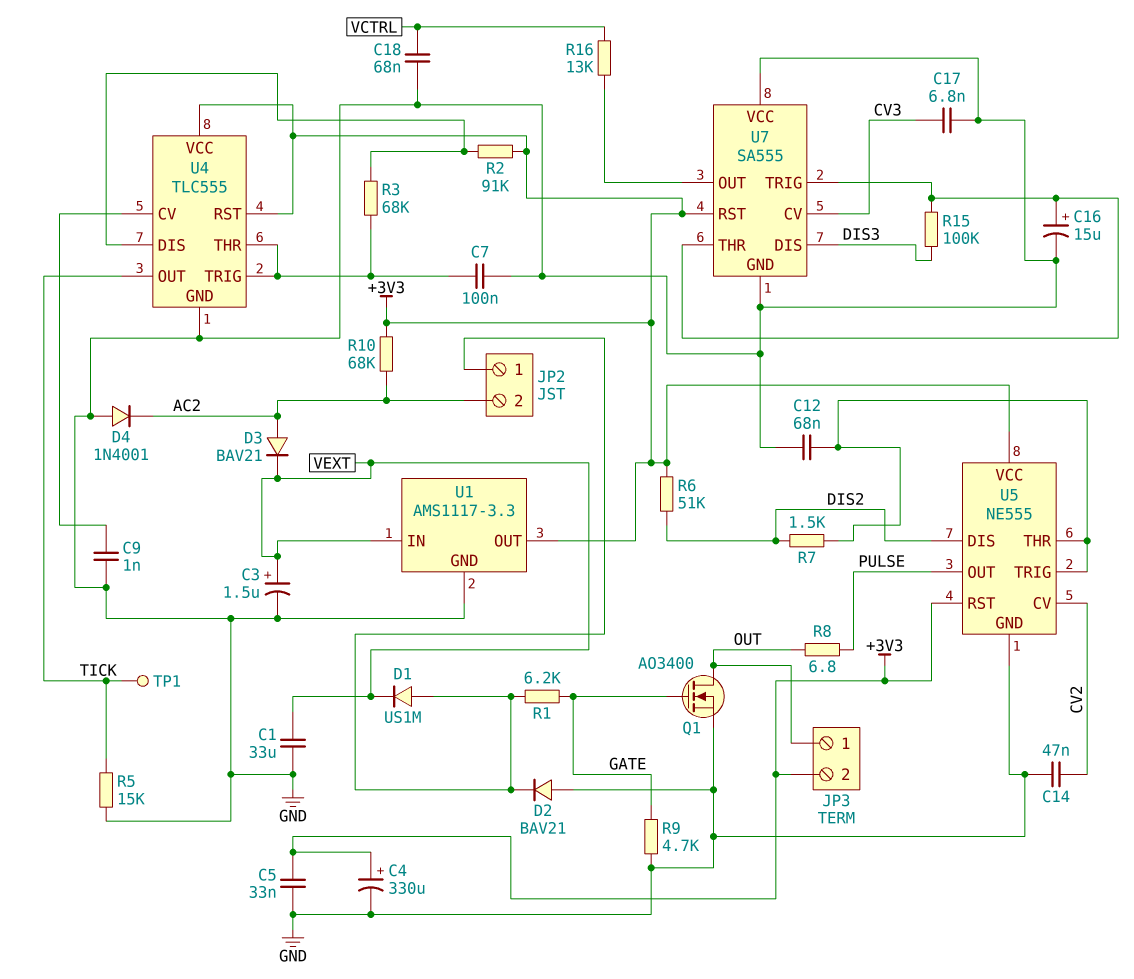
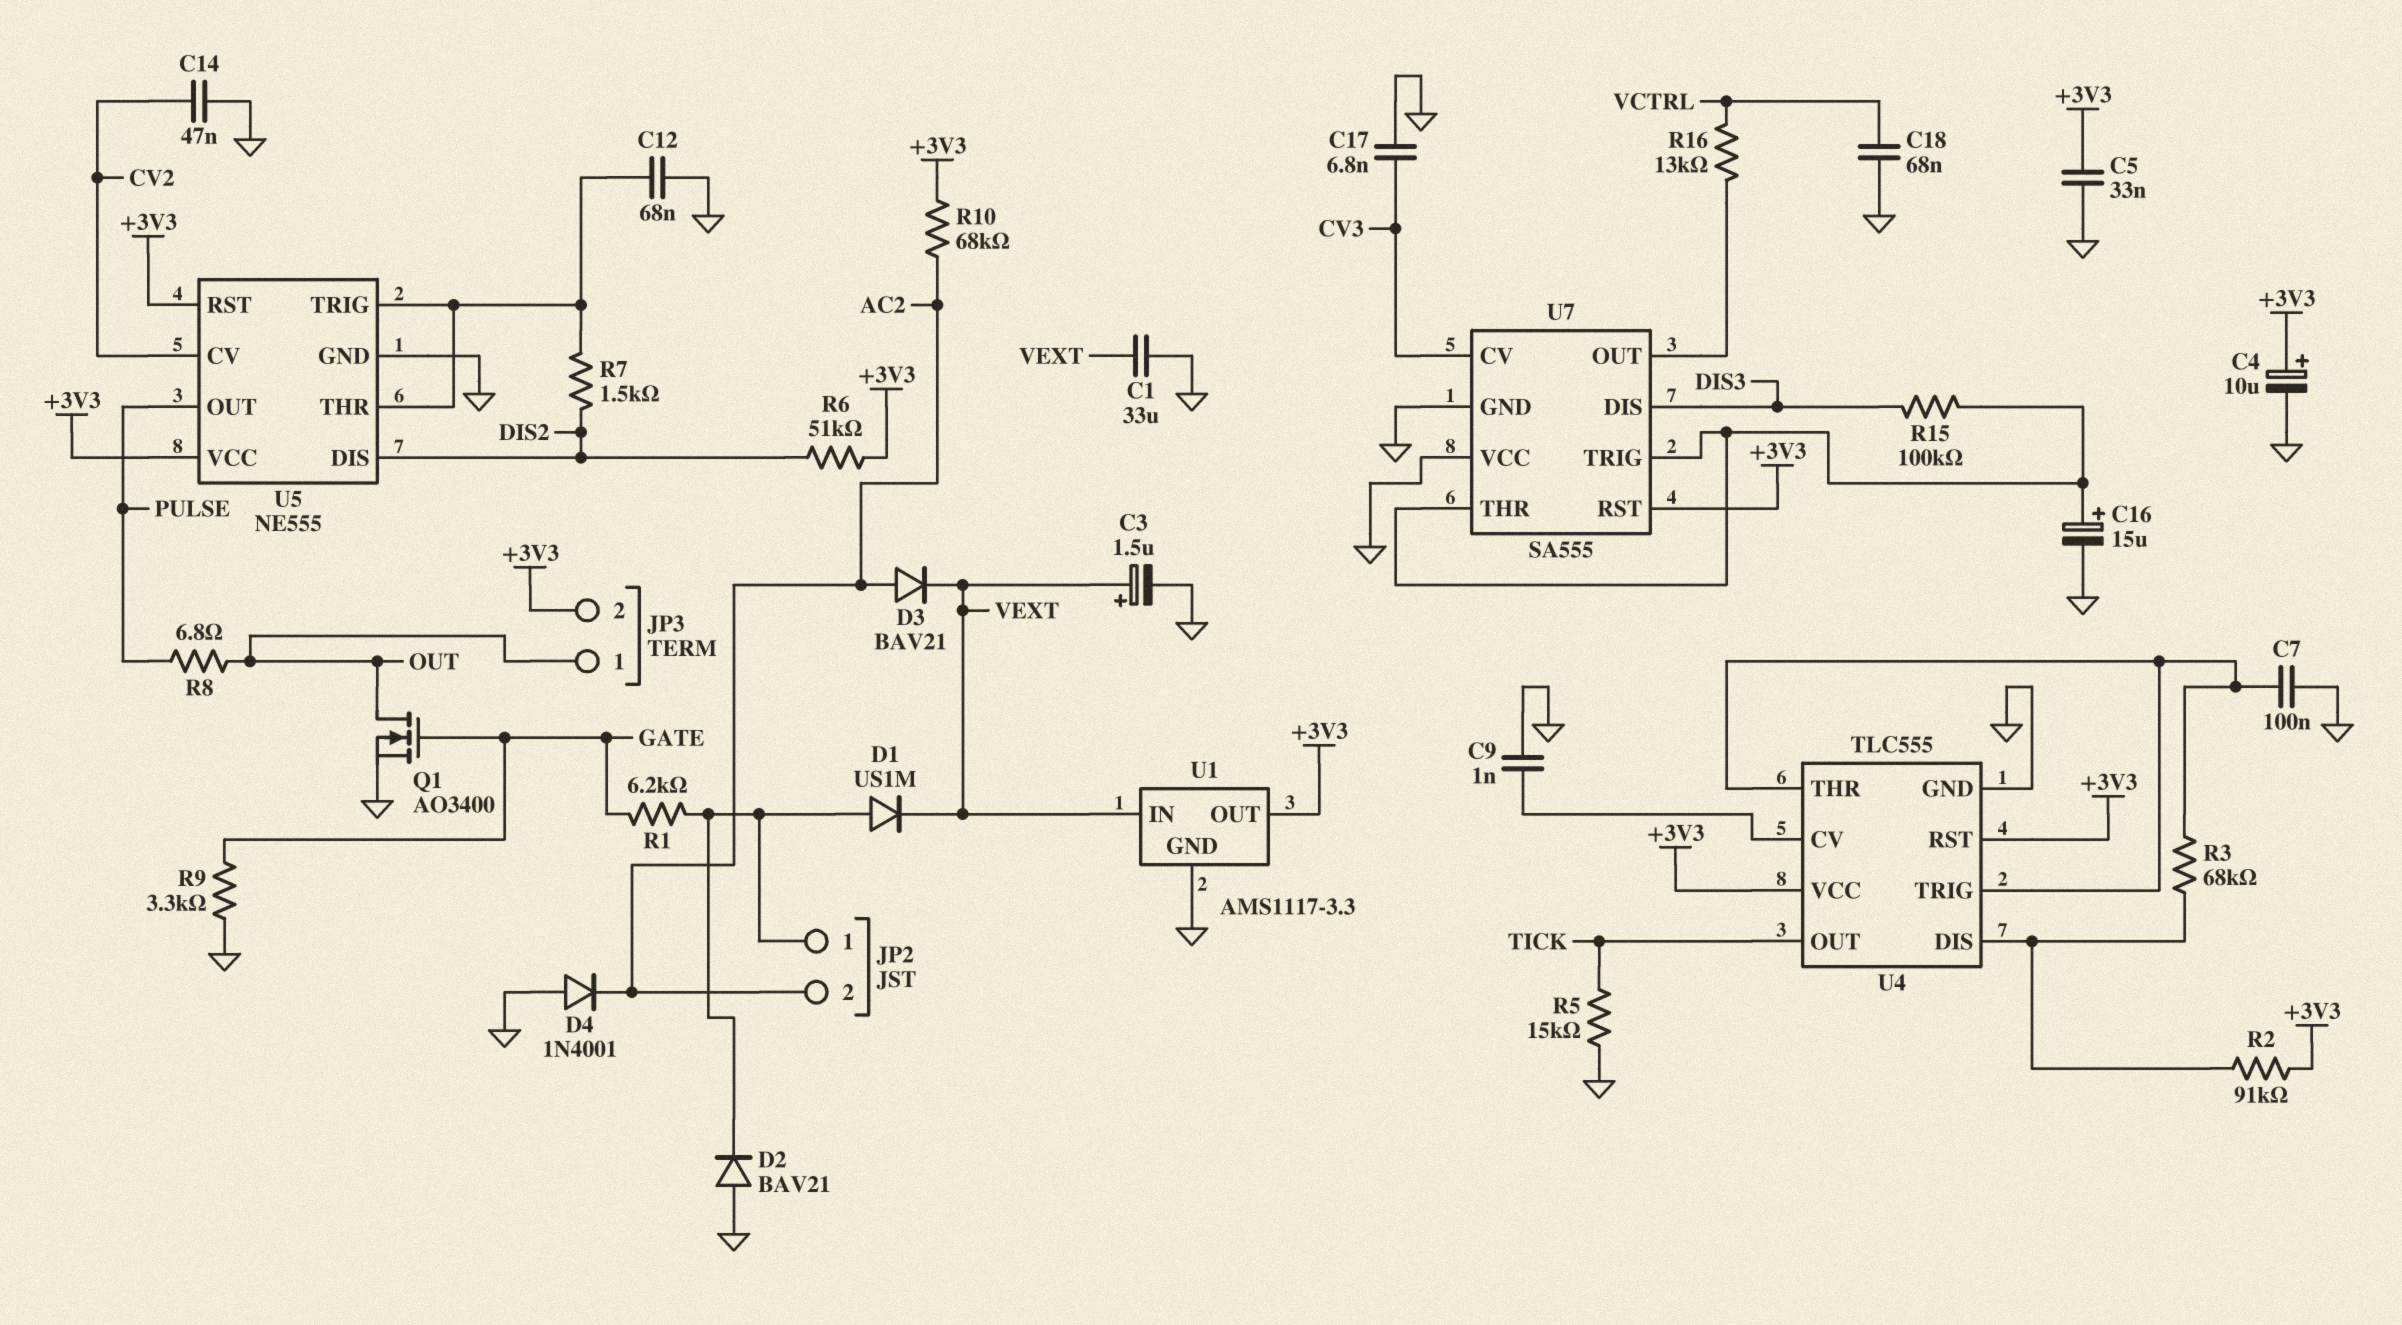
C4: 330uF (plus +3V3, minus GND) -> 10uF (plus +3V3, minus GND)
R9: 4.7k (GATE, GND) -> 3.3k (GATE, GND)
TP1: test point (TICK) -> none

